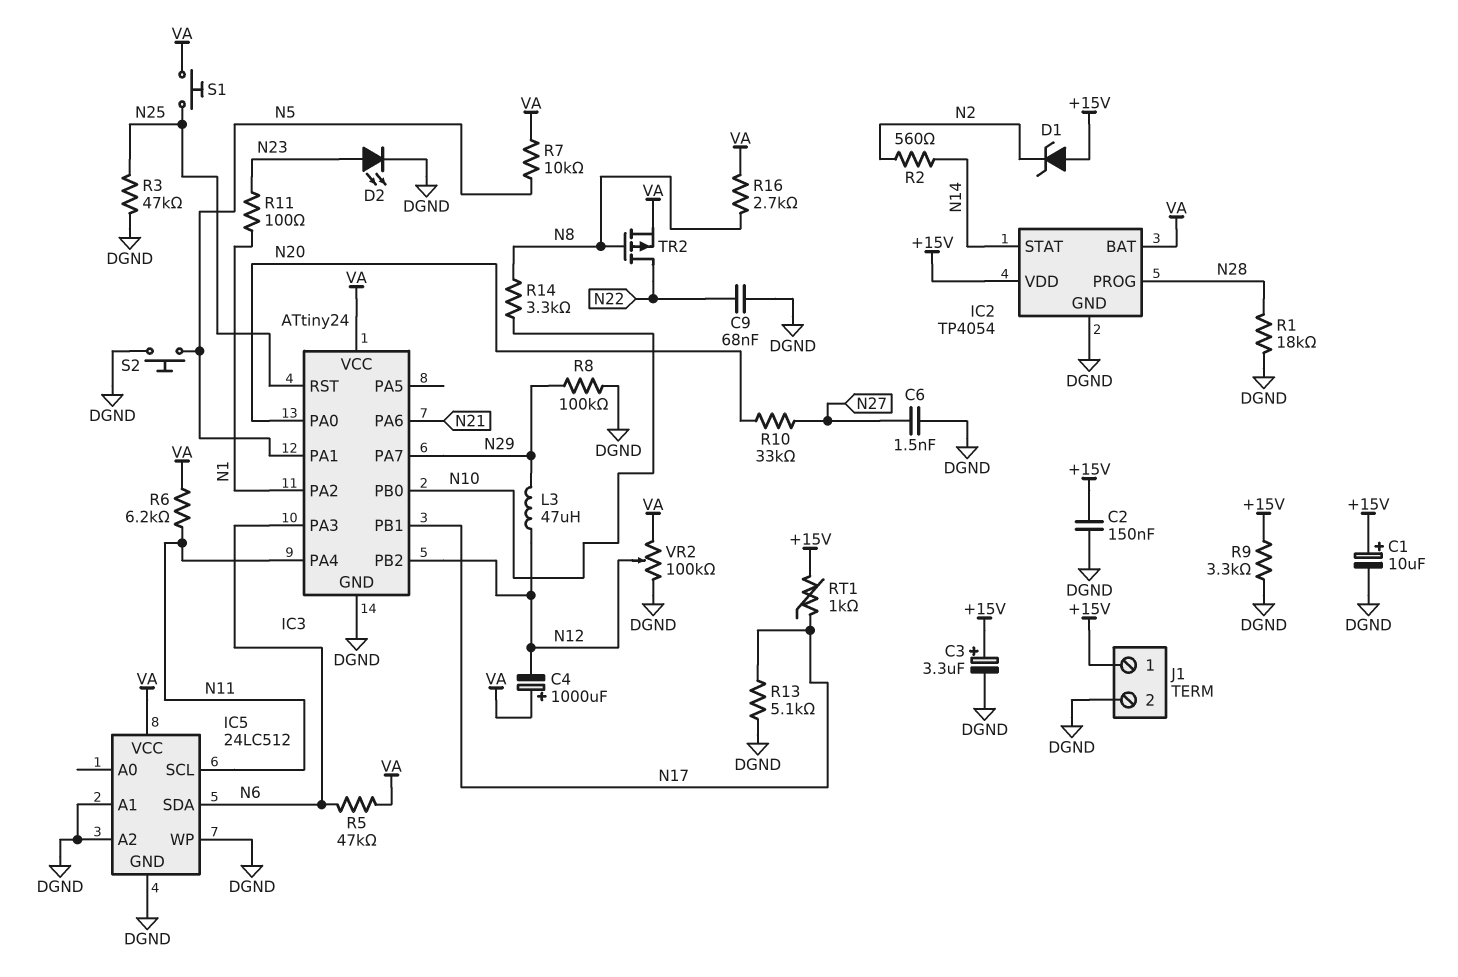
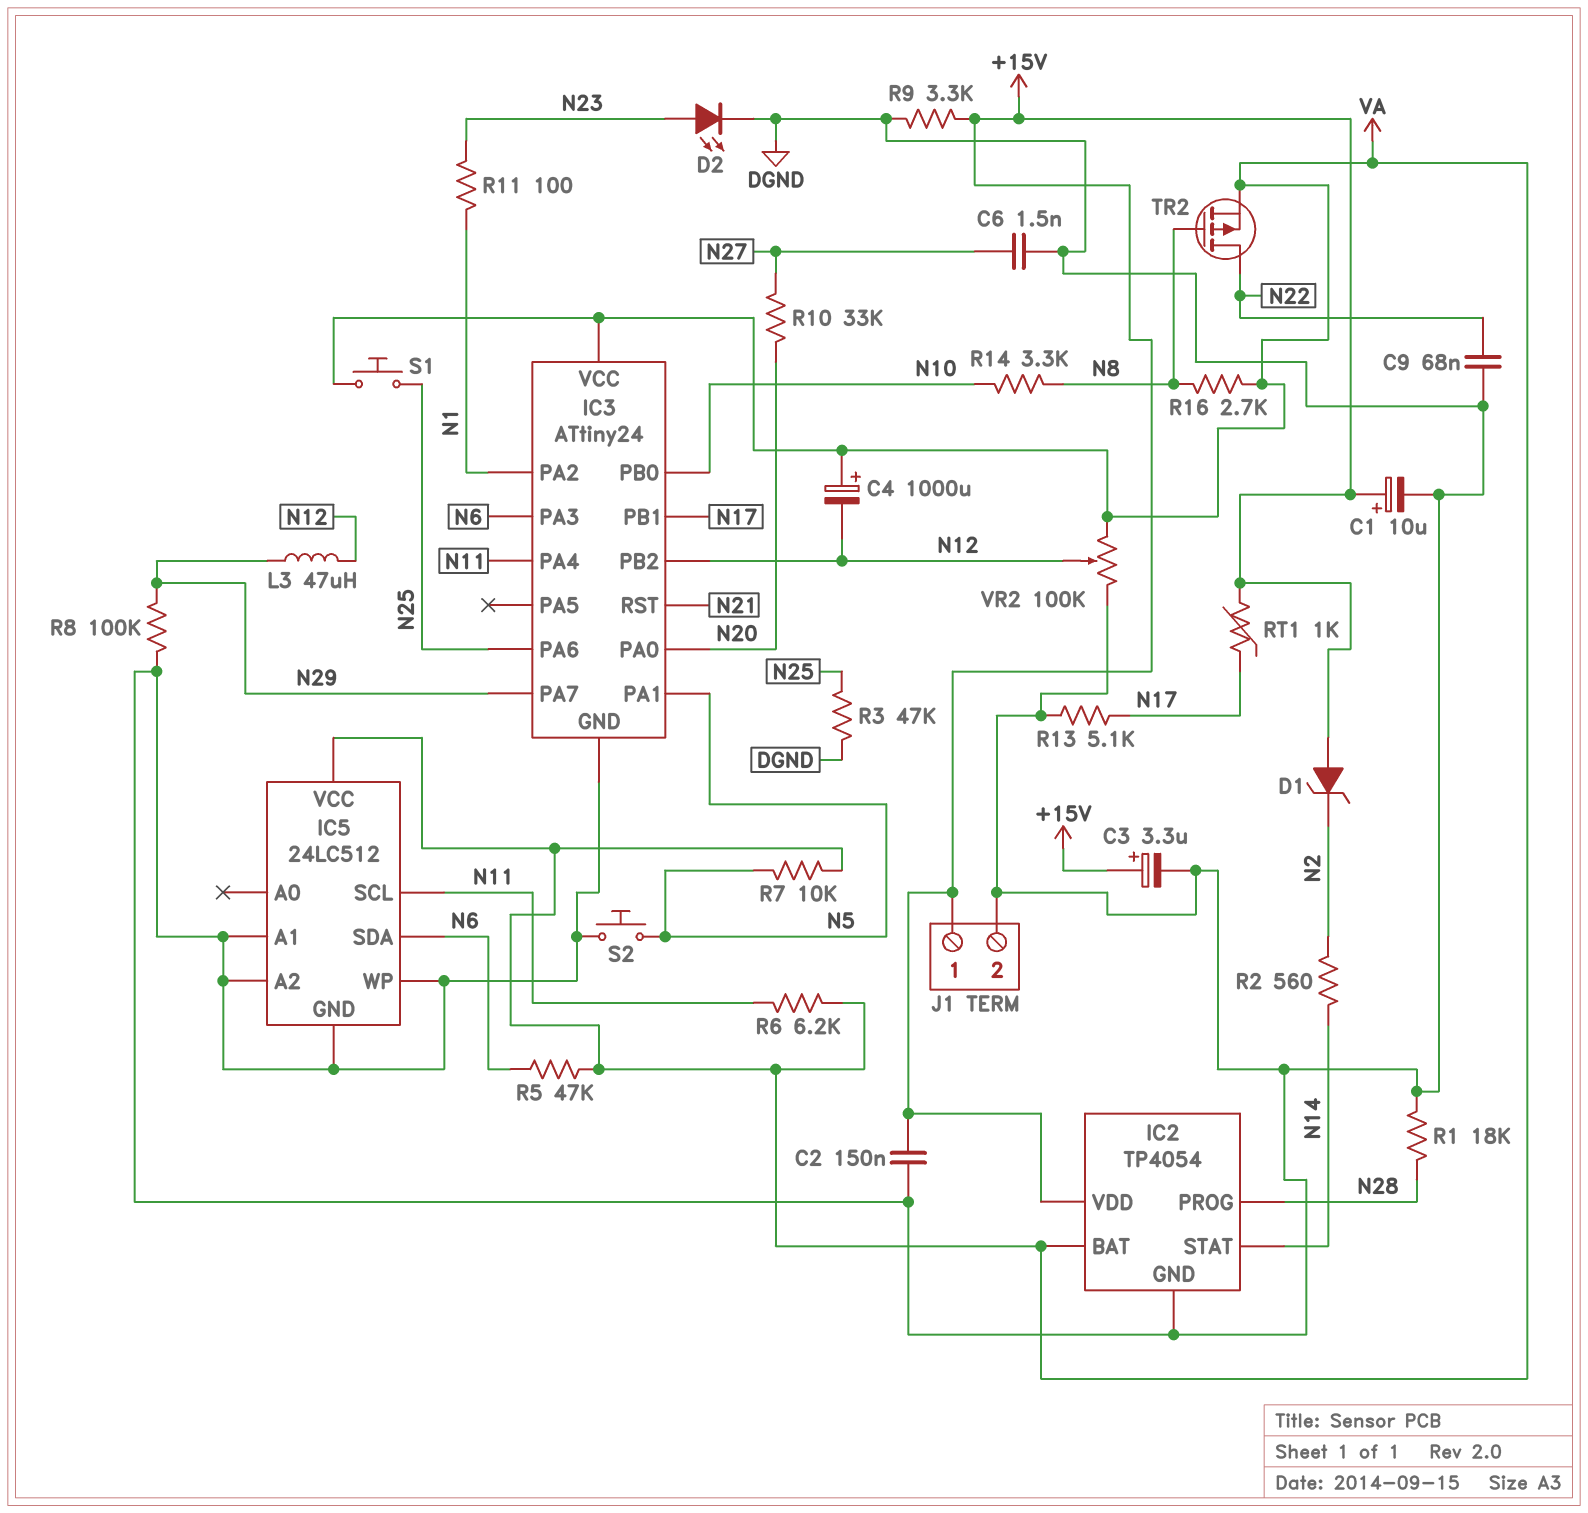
IC3 pin PA6: N21 -> N25
IC3 pin RST: N25 -> N21

